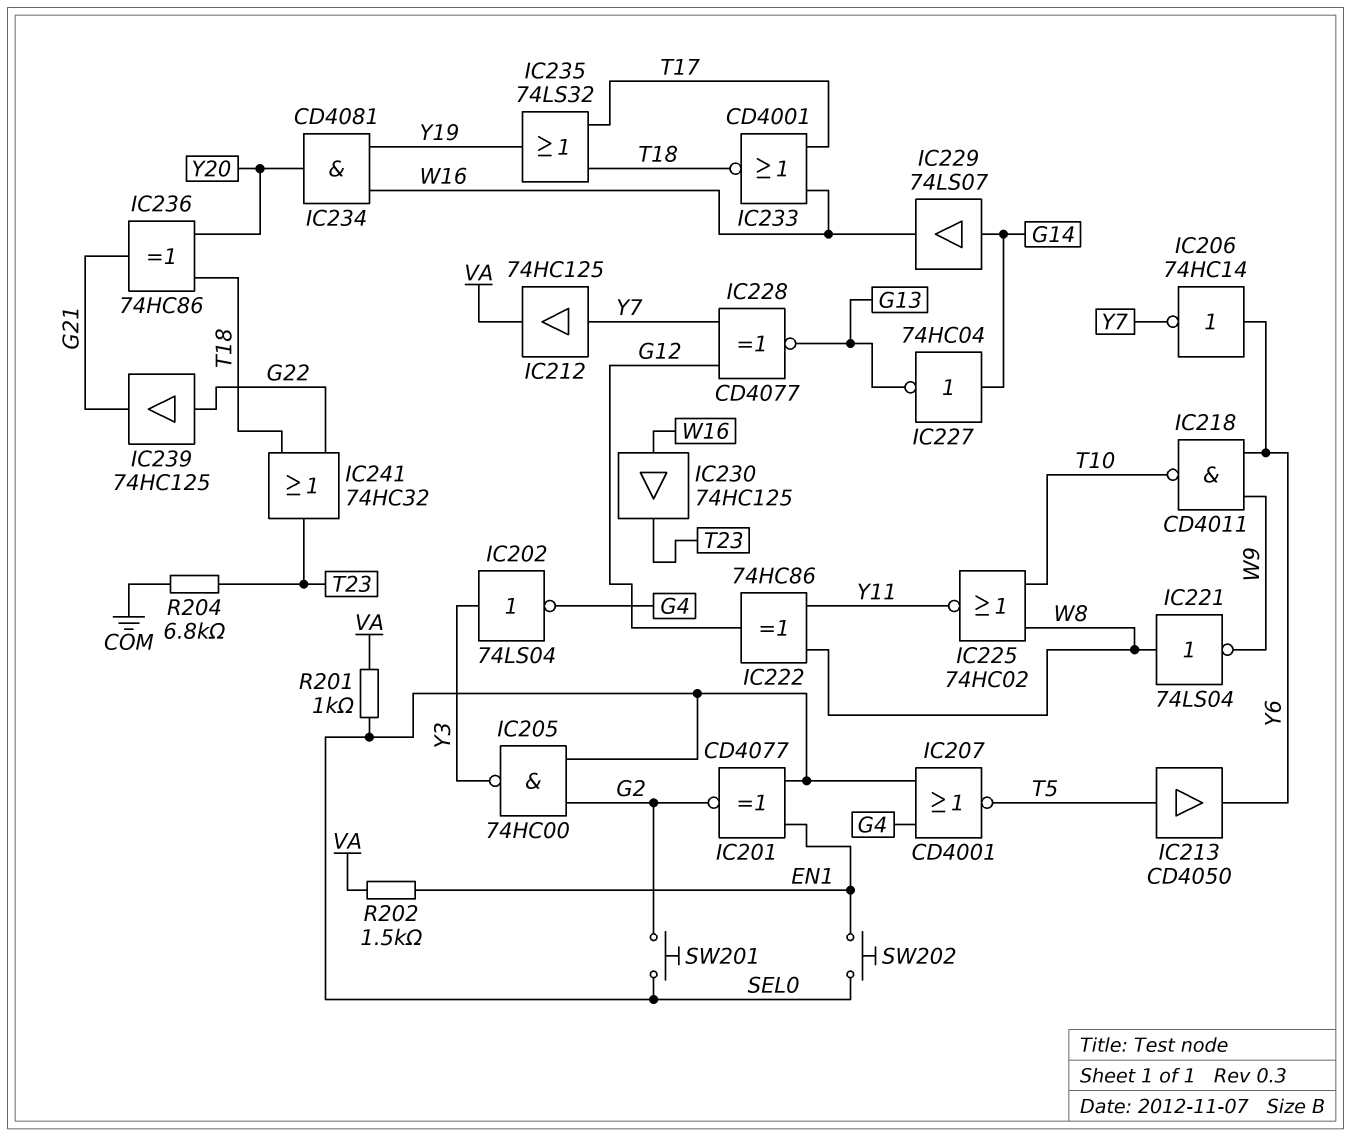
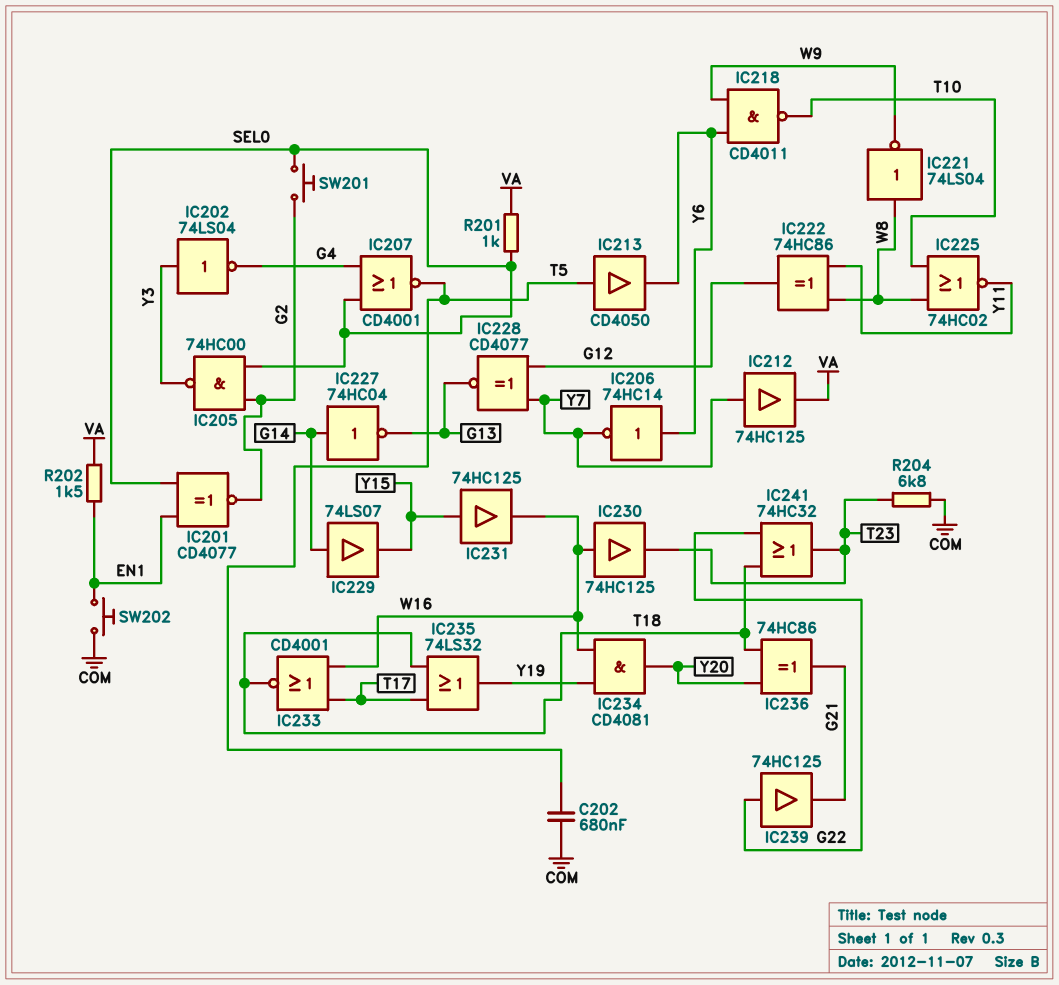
C202: none -> 680nF (COM, T5)
IC229: buffer 74LS07 (in G14, out W16) -> buffer 74LS07 (in G14, out Y15)
IC231: none -> buffer 74HC125 (in Y15, out W16)
SW202: button (EN1, SEL0) -> button (COM, EN1)

